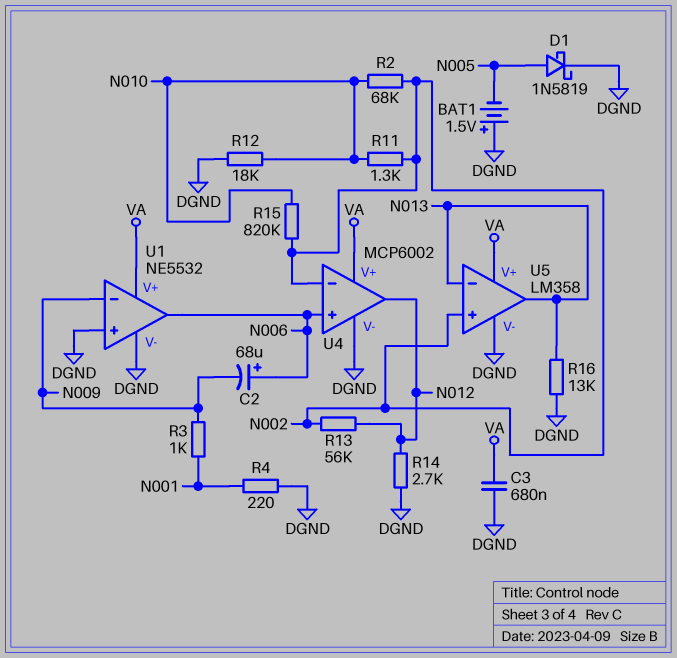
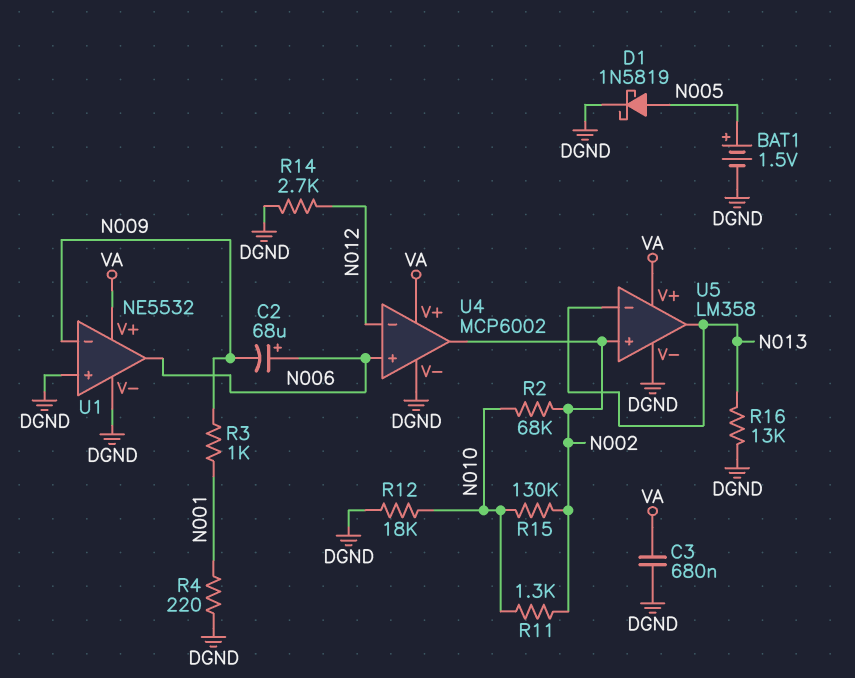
BAT1: 1.5V (plus DGND, minus N005) -> 1.5V (plus N005, minus DGND)
R13: 56k (N002, N012) -> none
R15: 820k (N002, N010) -> 130k (N002, N010)
U4 pin in-: N002 -> N012
U4 pin out: N012 -> N002

